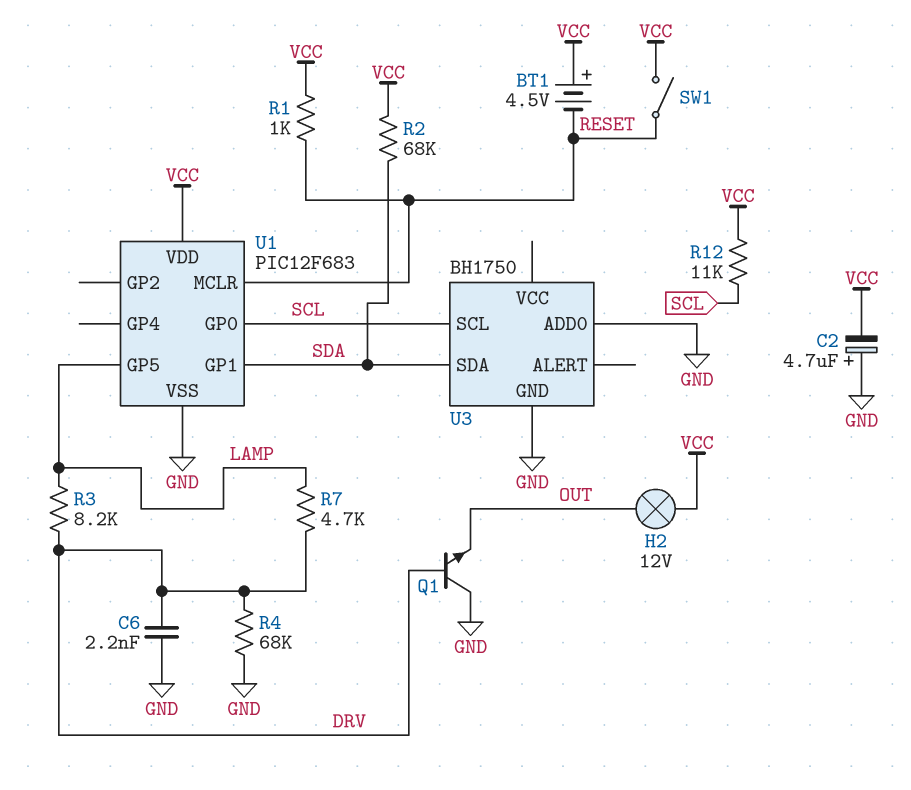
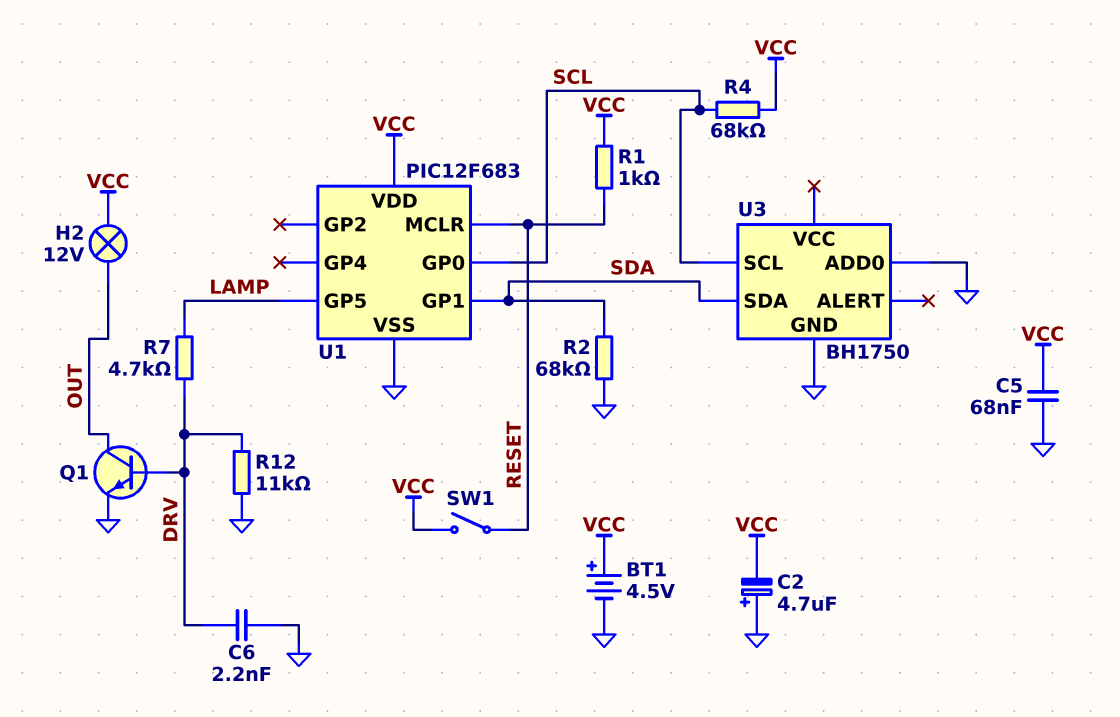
BT1: 4.5V (plus VCC, minus RESET) -> 4.5V (plus VCC, minus GND)
C5: none -> 68nF (GND, VCC)
Q1: NPN (B DRV, C GND, E OUT) -> NPN (B DRV, C OUT, E GND)
R2: 68k (SDA, VCC) -> 68k (GND, SDA)
R3: 8.2k (DRV, LAMP) -> none
R4: 68k (DRV, GND) -> 68k (SCL, VCC)
R12: 11k (SCL, VCC) -> 11k (DRV, GND)

